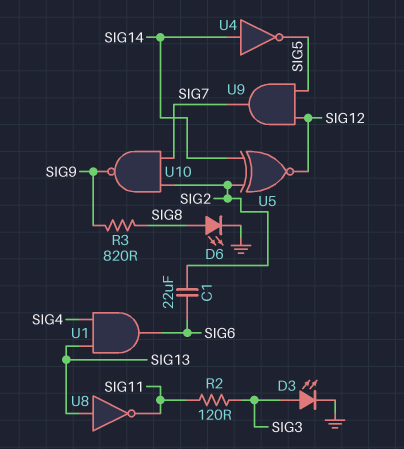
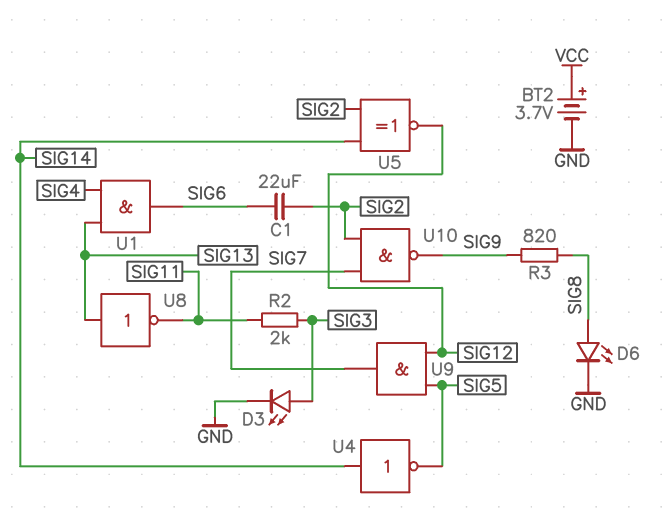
BT2: none -> 3.7V (plus VCC, minus GND)
R2: 120 (SIG3, SIG11) -> 2k (SIG3, SIG11)

